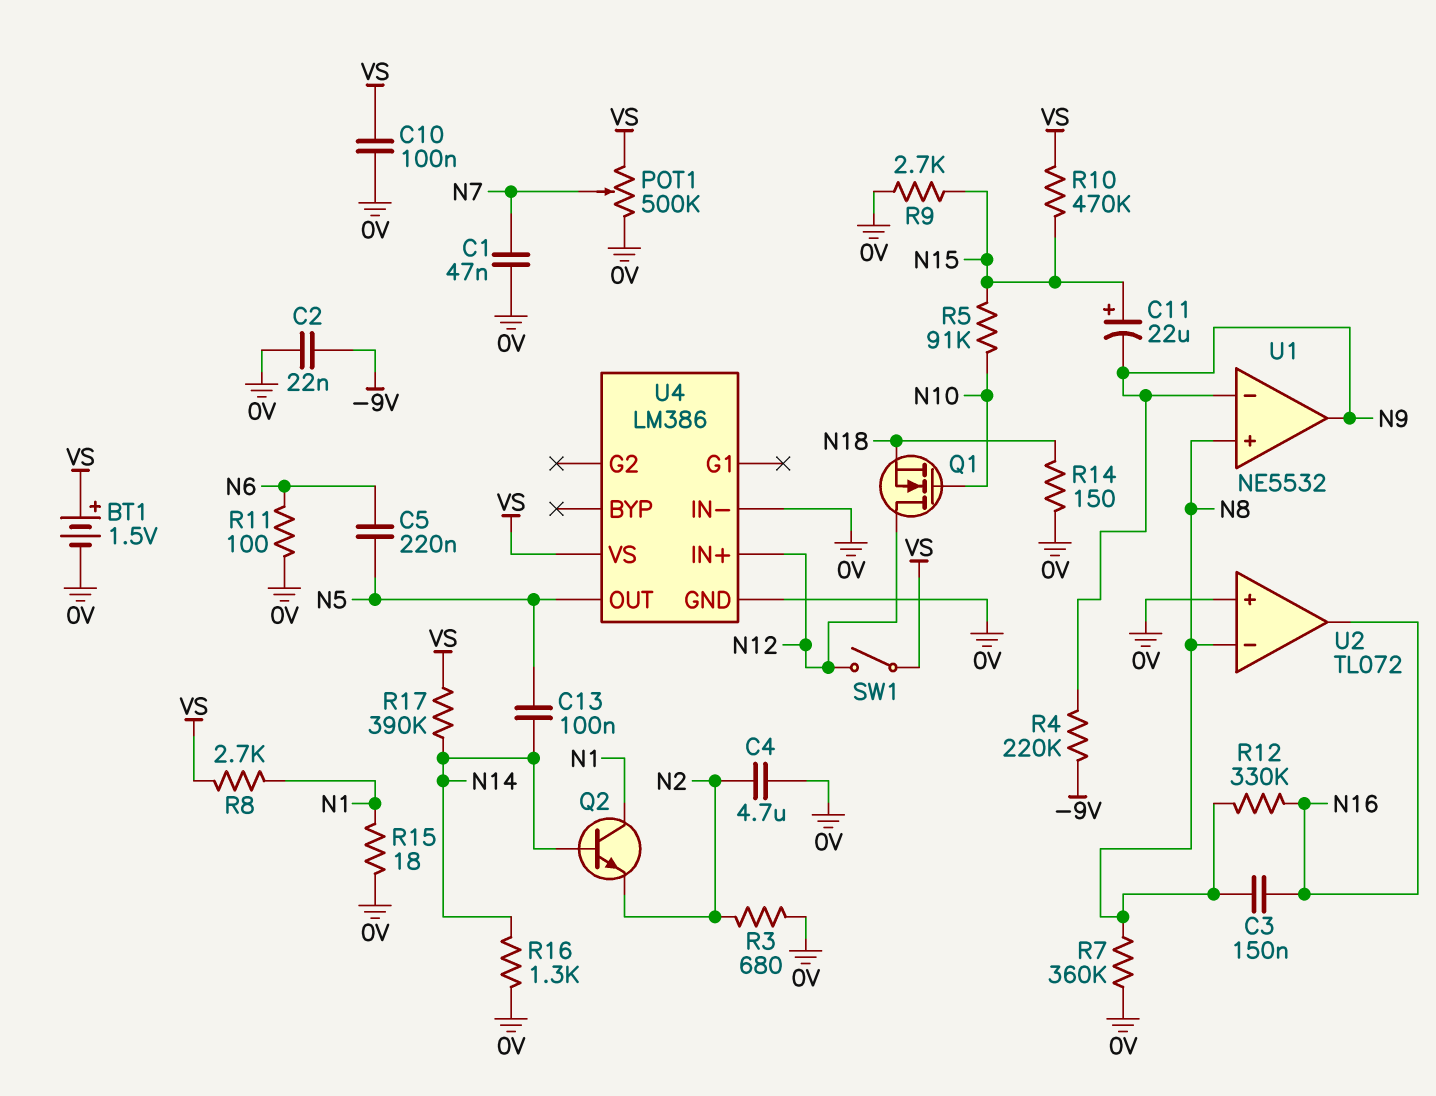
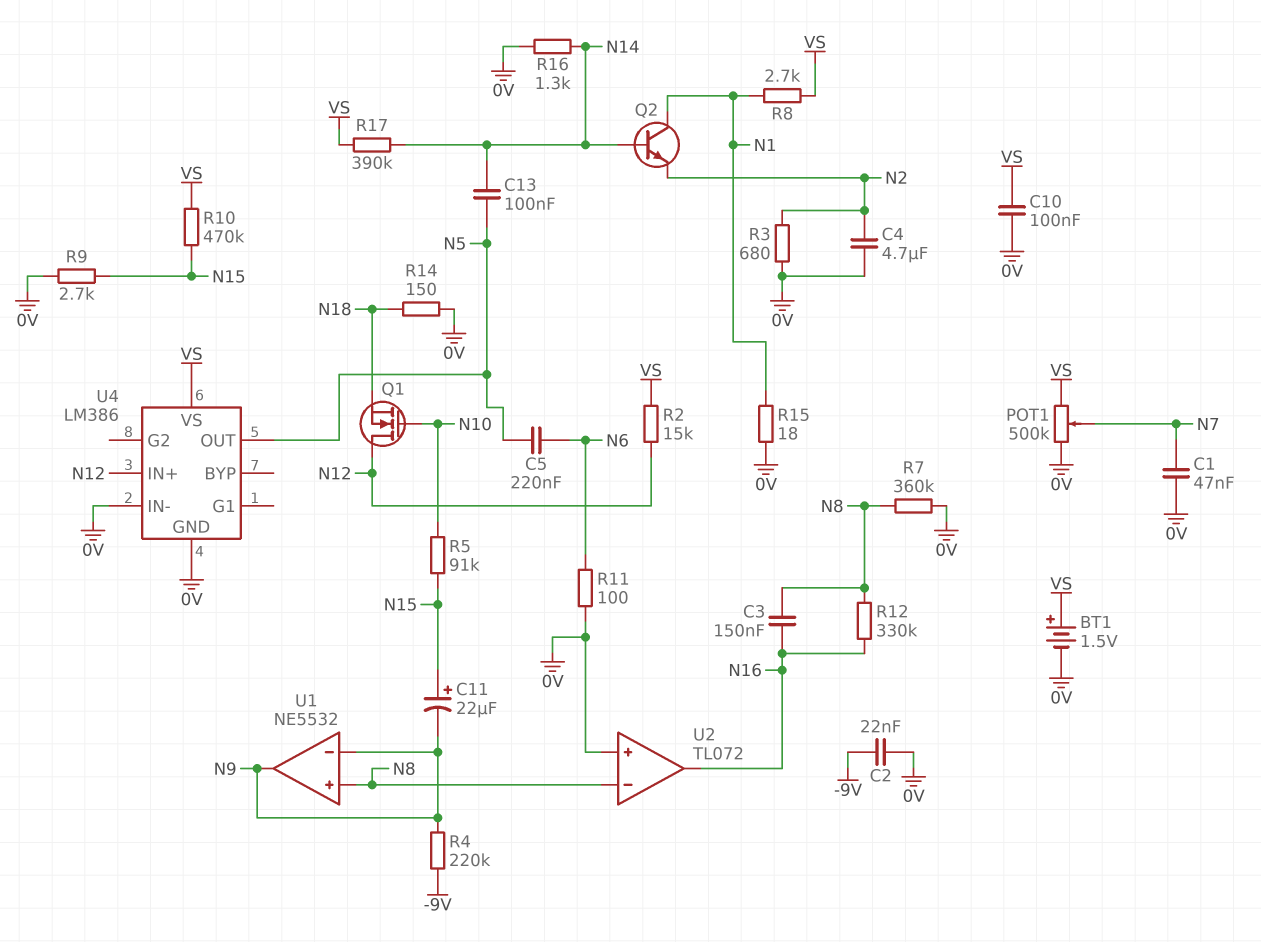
R2: none -> 15k (N12, VS)
SW1: switch (N12, VS) -> none

